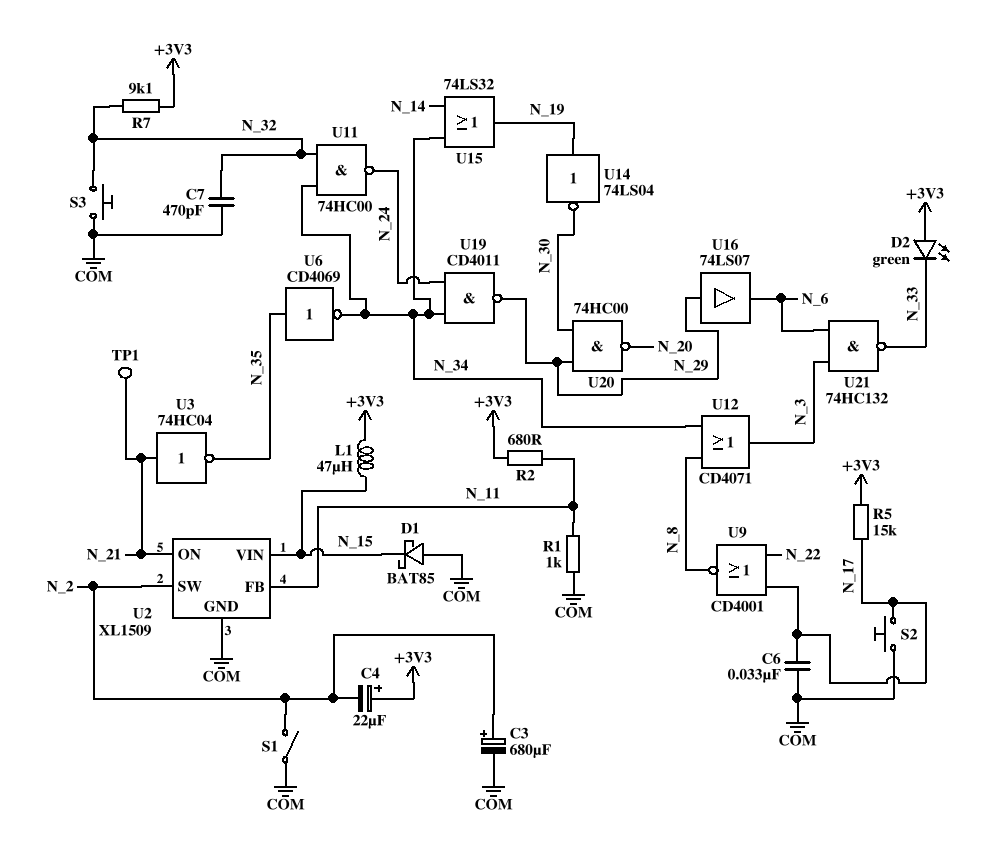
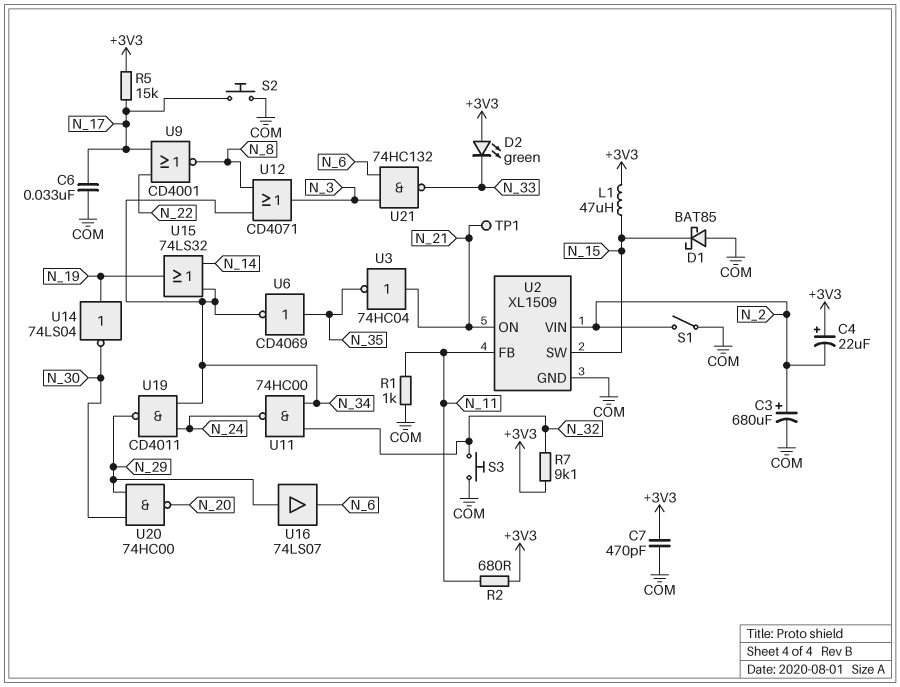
C7: 470pF (COM, N_32) -> 470pF (+3V3, COM)
U2 pin SW: N_2 -> N_15
U2 pin VIN: N_15 -> N_2

